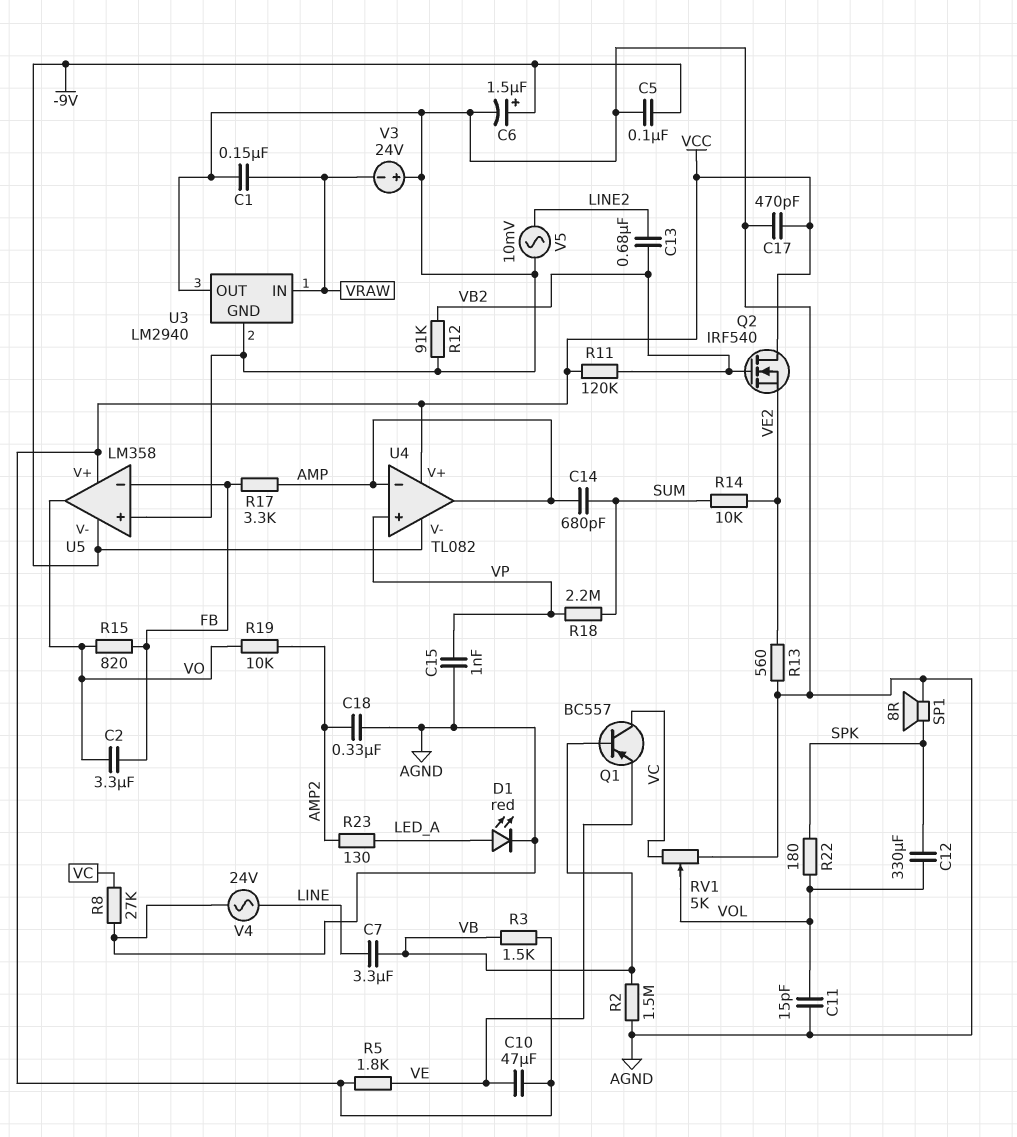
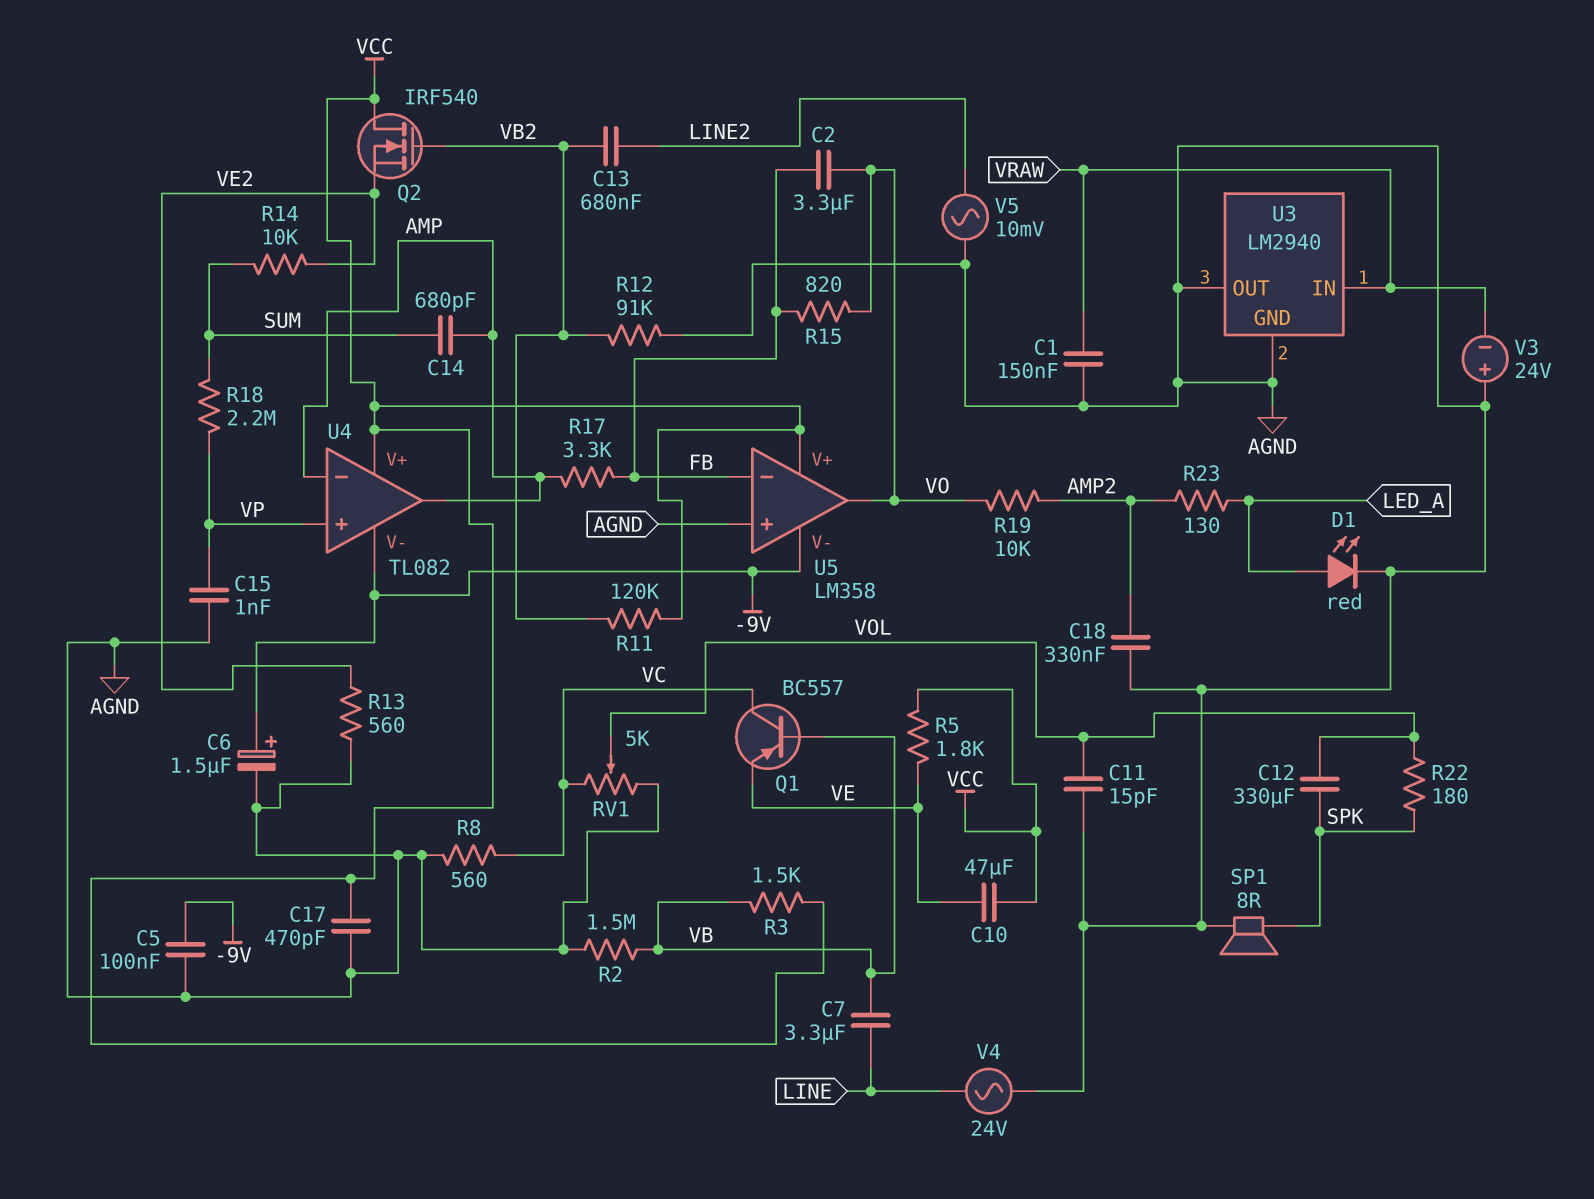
R8: 27k (AGND, VC) -> 560 (AGND, VC)

